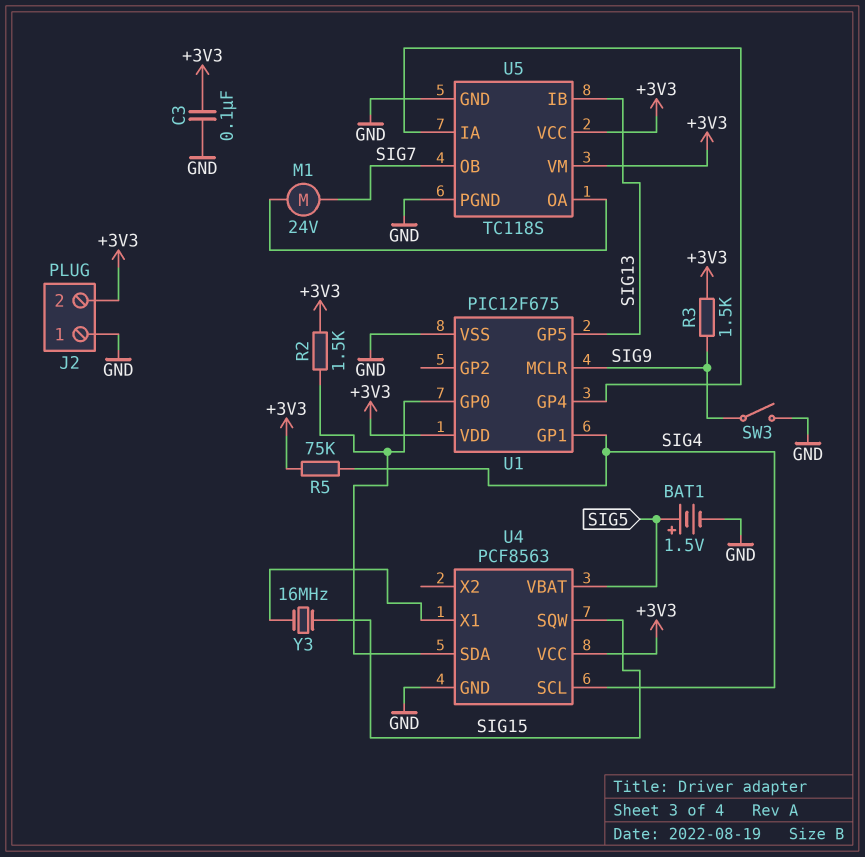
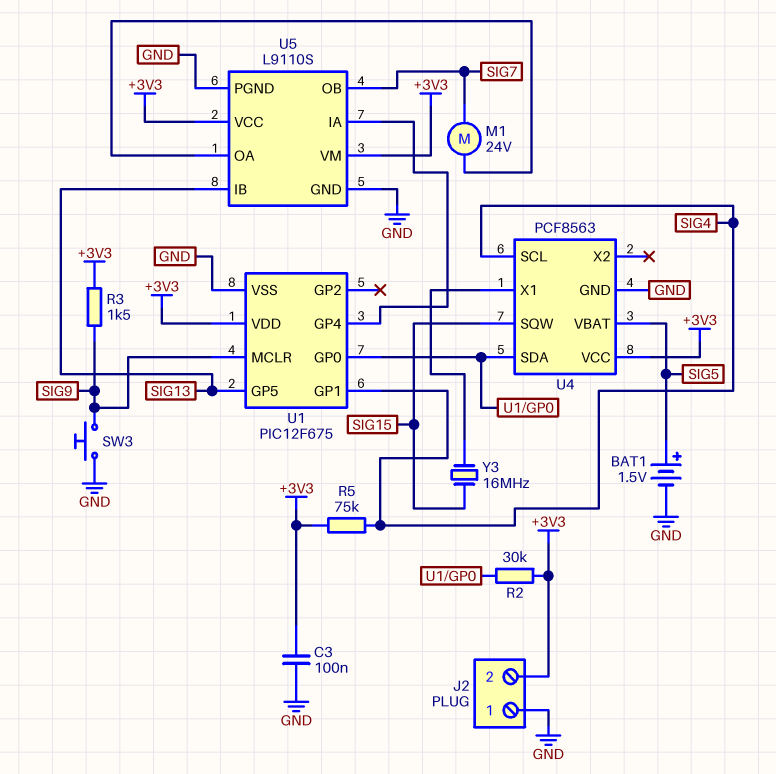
R2: 1.5k (+3V3, U1/GP0) -> 30k (+3V3, U1/GP0)
SW3: switch (GND, SIG9) -> button (GND, SIG9)
U5: TC118S -> L9110S

